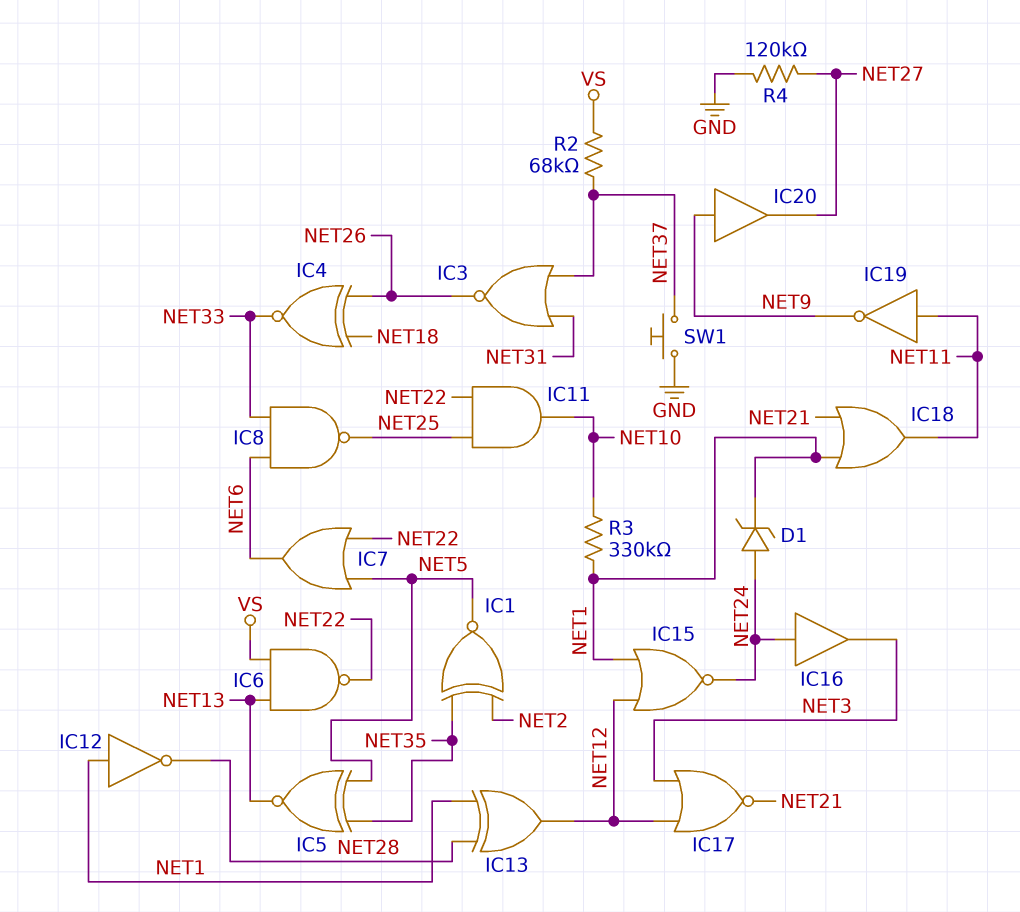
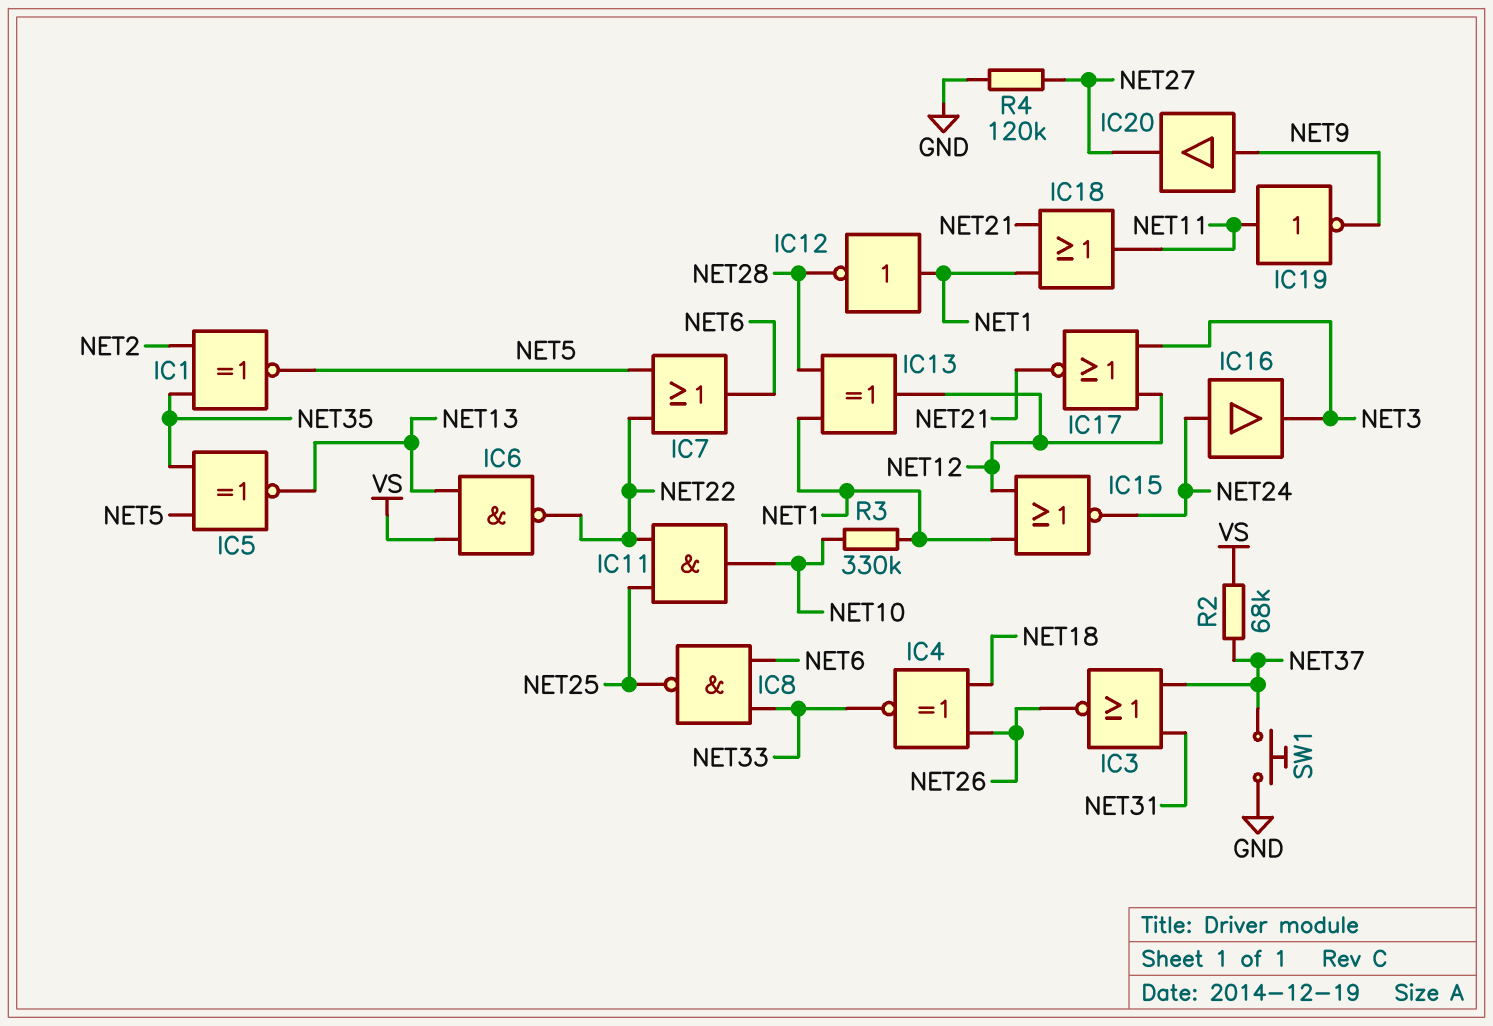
D1: zener (A NET24, K NET1) -> none

